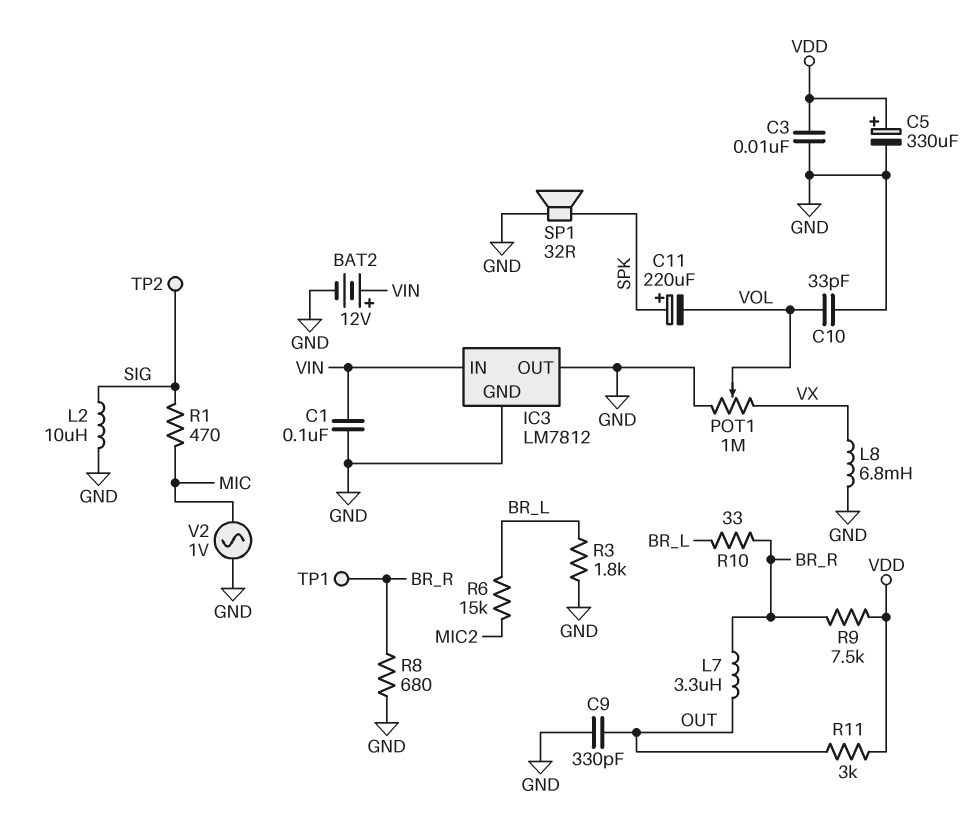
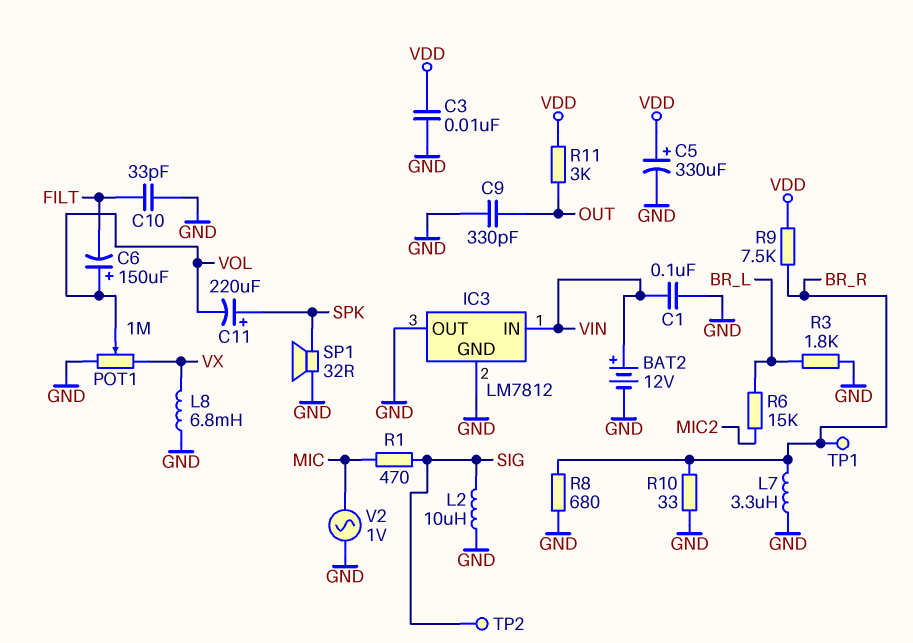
C6: none -> 150uF (plus VOL, minus FILT)
C10: 33pF (GND, VOL) -> 33pF (FILT, GND)
L7: 3.3uH (BR_R, OUT) -> 3.3uH (BR_R, GND)
R10: 33 (BR_L, BR_R) -> 33 (BR_R, GND)

